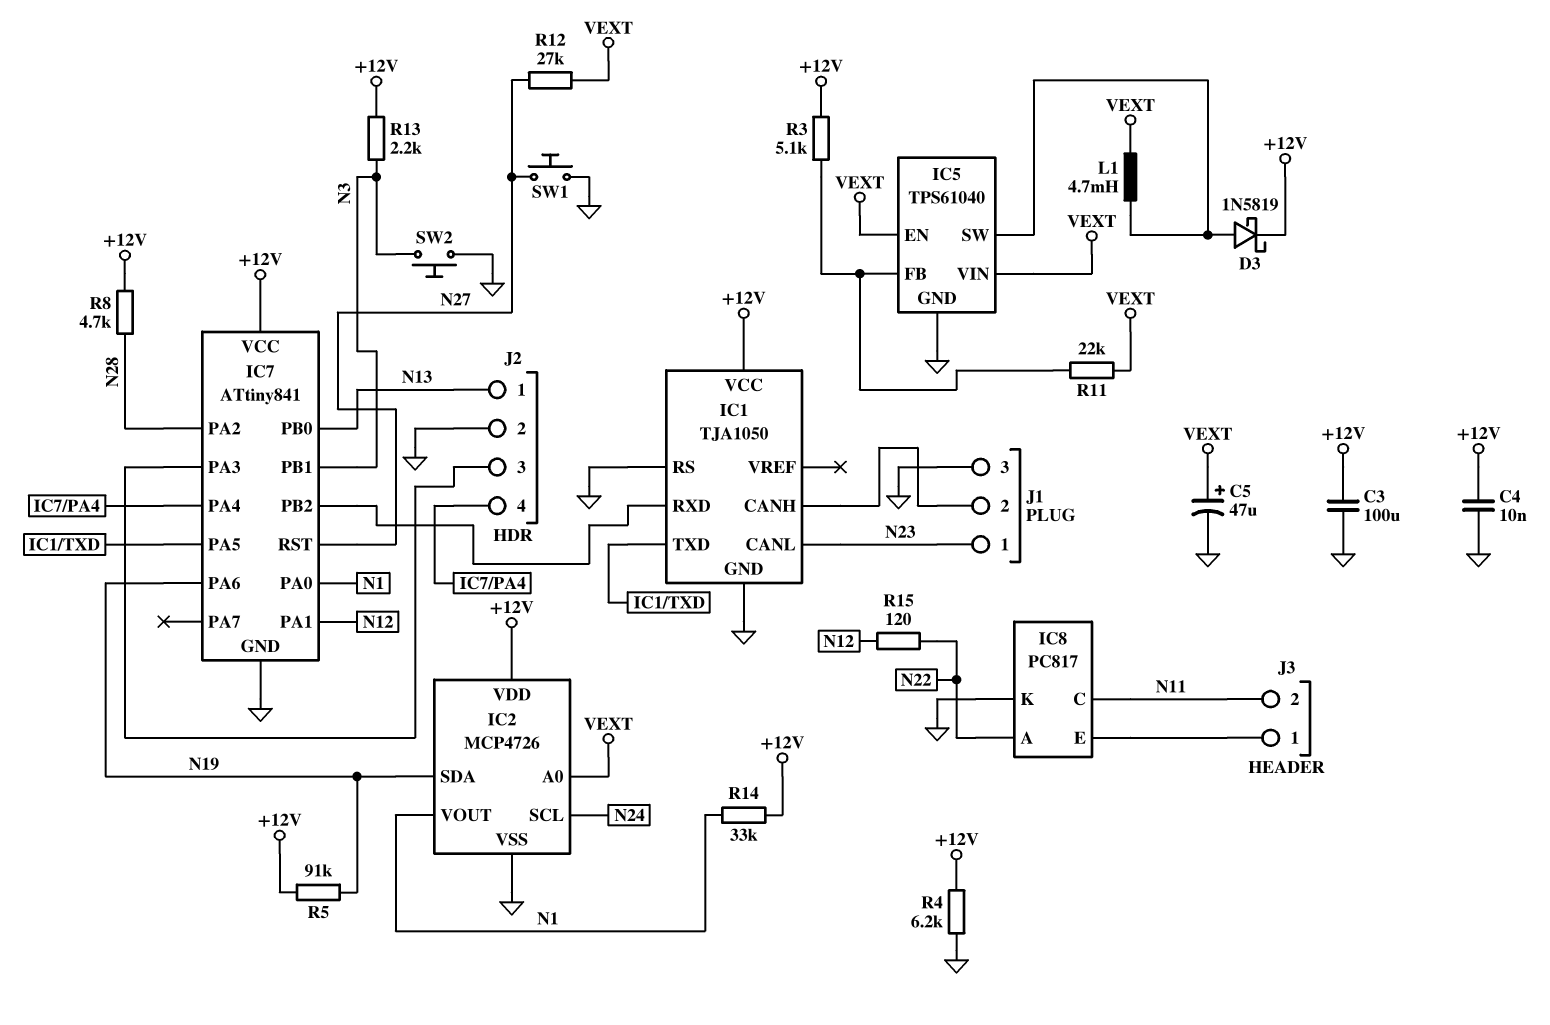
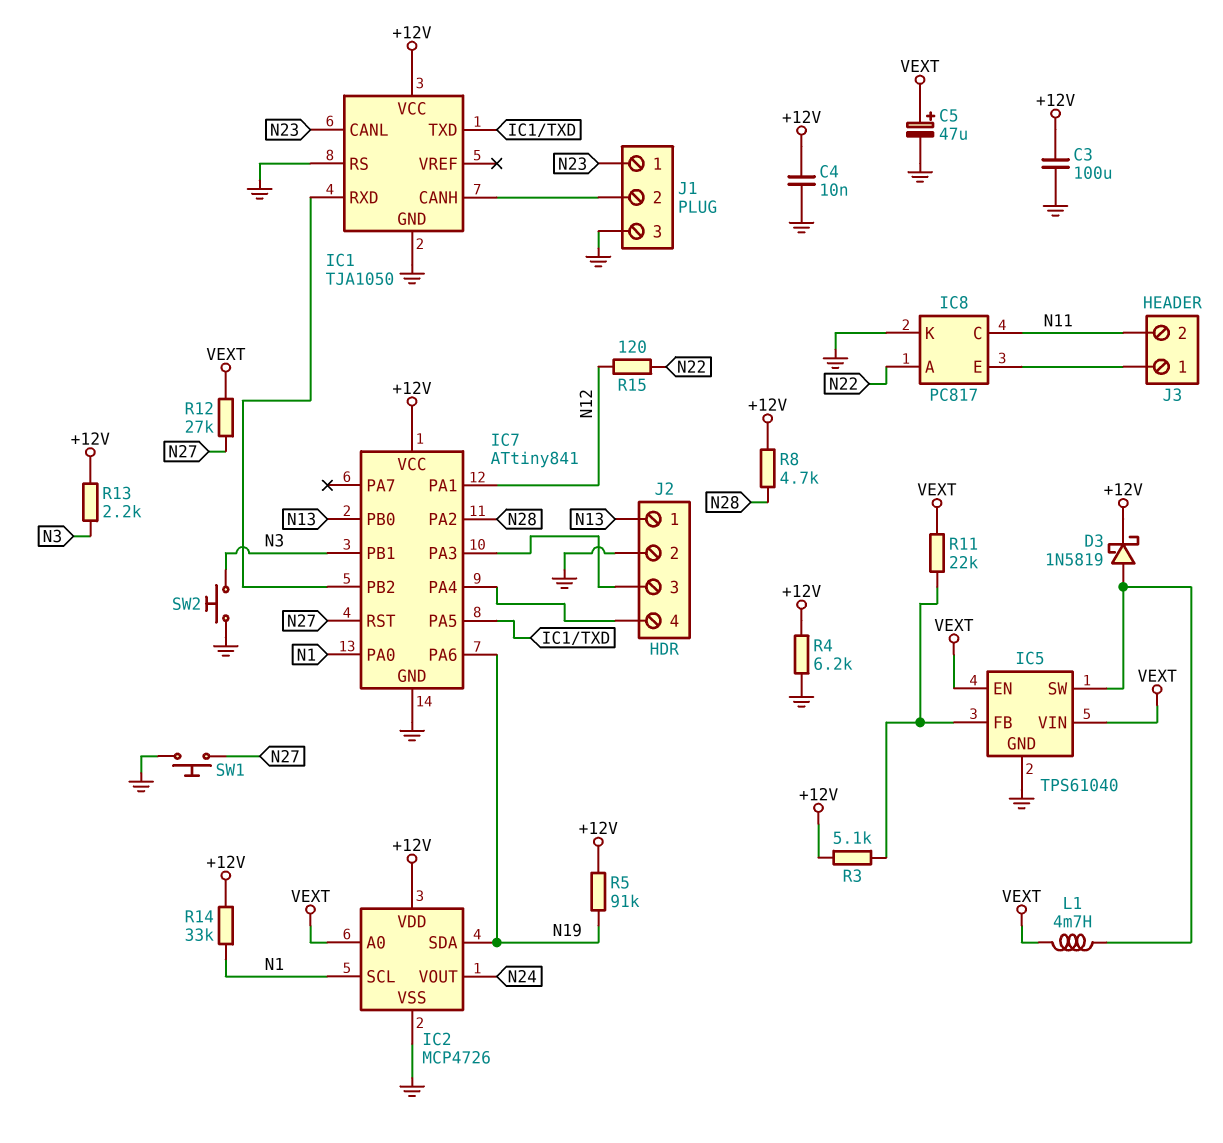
IC2 pin SCL: N24 -> N1
IC2 pin VOUT: N1 -> N24

